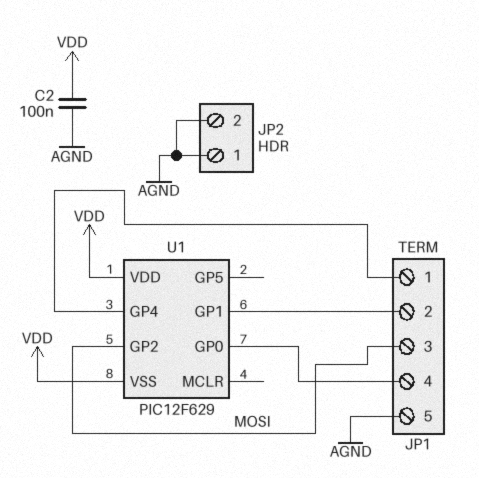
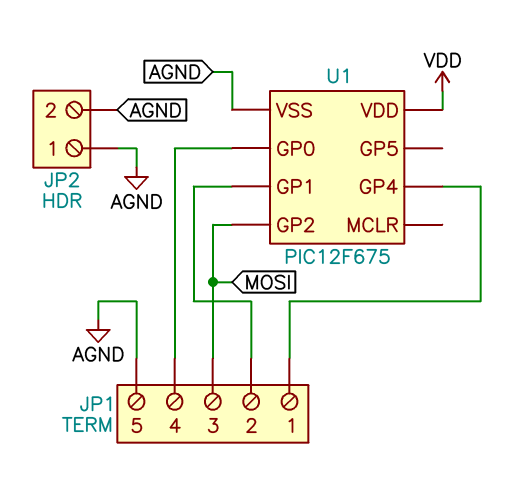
C2: 100nF (AGND, VDD) -> none
U1: PIC12F629 -> PIC12F675
U1 pin VSS: VDD -> AGND

